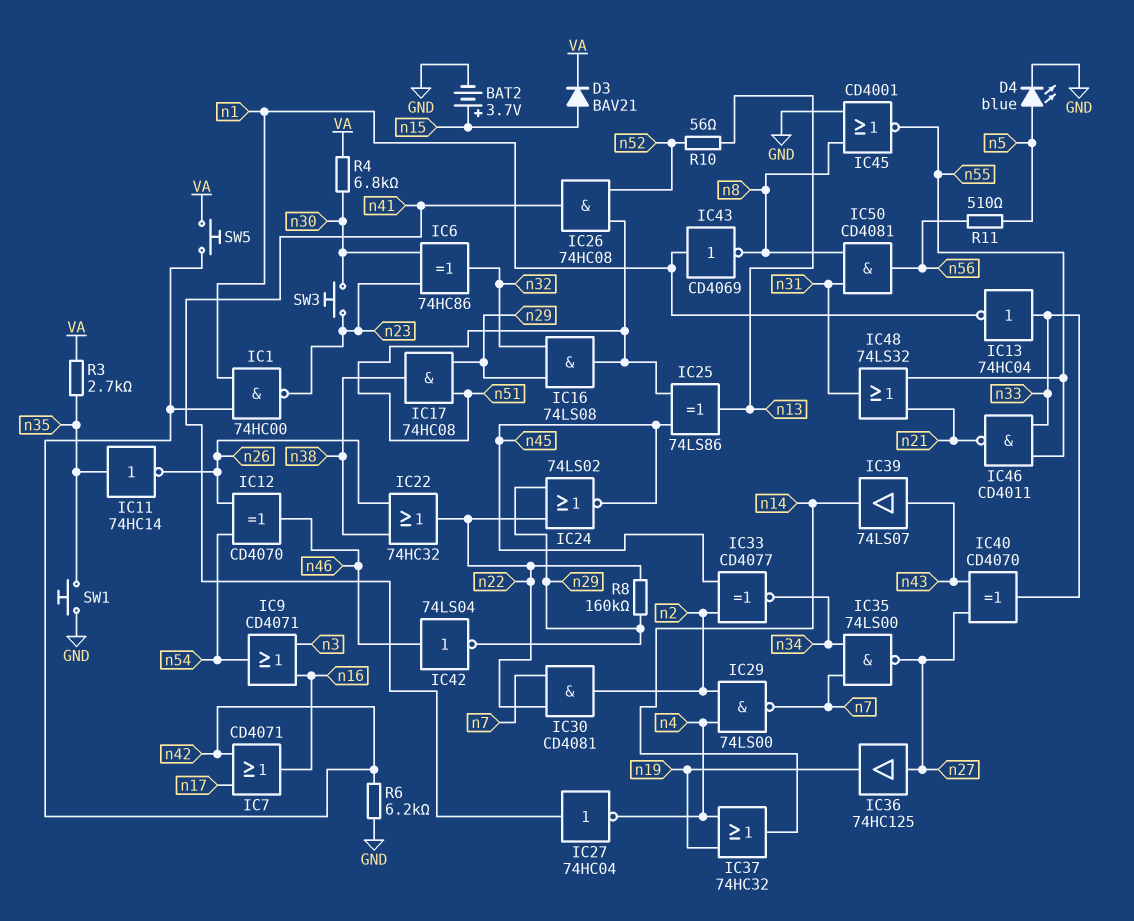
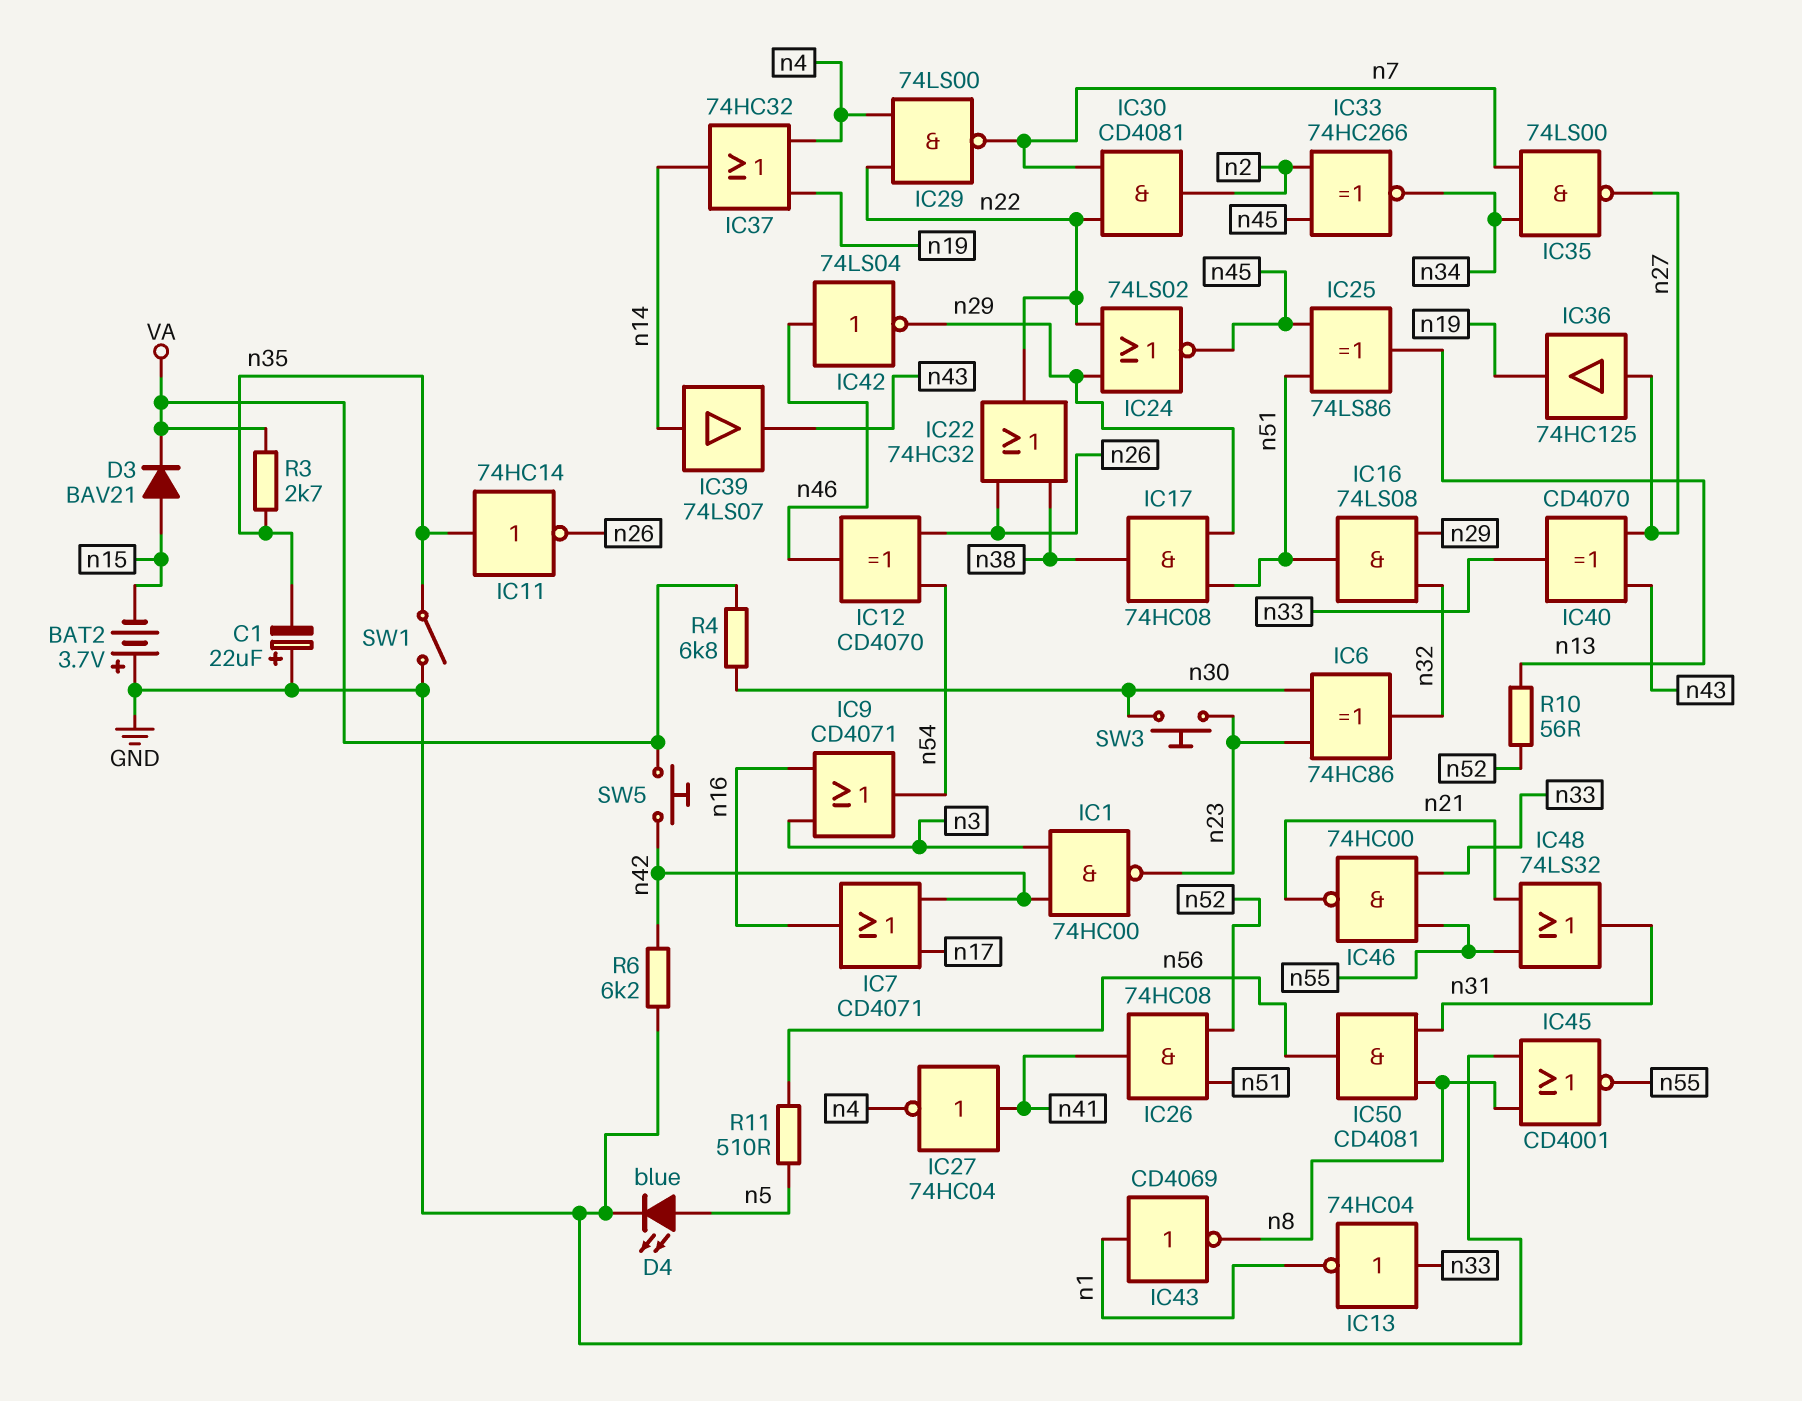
BAT2: 3.7V (plus n15, minus GND) -> 3.7V (plus GND, minus n15)
C1: none -> 22uF (plus GND, minus n35)
IC1: NAND 74HC00 (in n1, in n42, out n23) -> NAND 74HC00 (in n3, in n42, out n23)
IC29: NAND 74LS00 (in n2, in n4, out n7) -> NAND 74LS00 (in n4, in n22, out n7)
IC33: XNOR CD4077 (in n2, in n45, out n34) -> XNOR 74HC266 (in n2, in n45, out n34)
IC39: buffer 74LS07 (in n43, out n14) -> buffer 74LS07 (in n14, out n43)
IC46: NAND CD4011 (in n33, in n55, out n21) -> NAND 74HC00 (in n33, in n55, out n21)
R8: 160k (n22, n29) -> none
SW1: button (GND, n35) -> switch (GND, n35)

